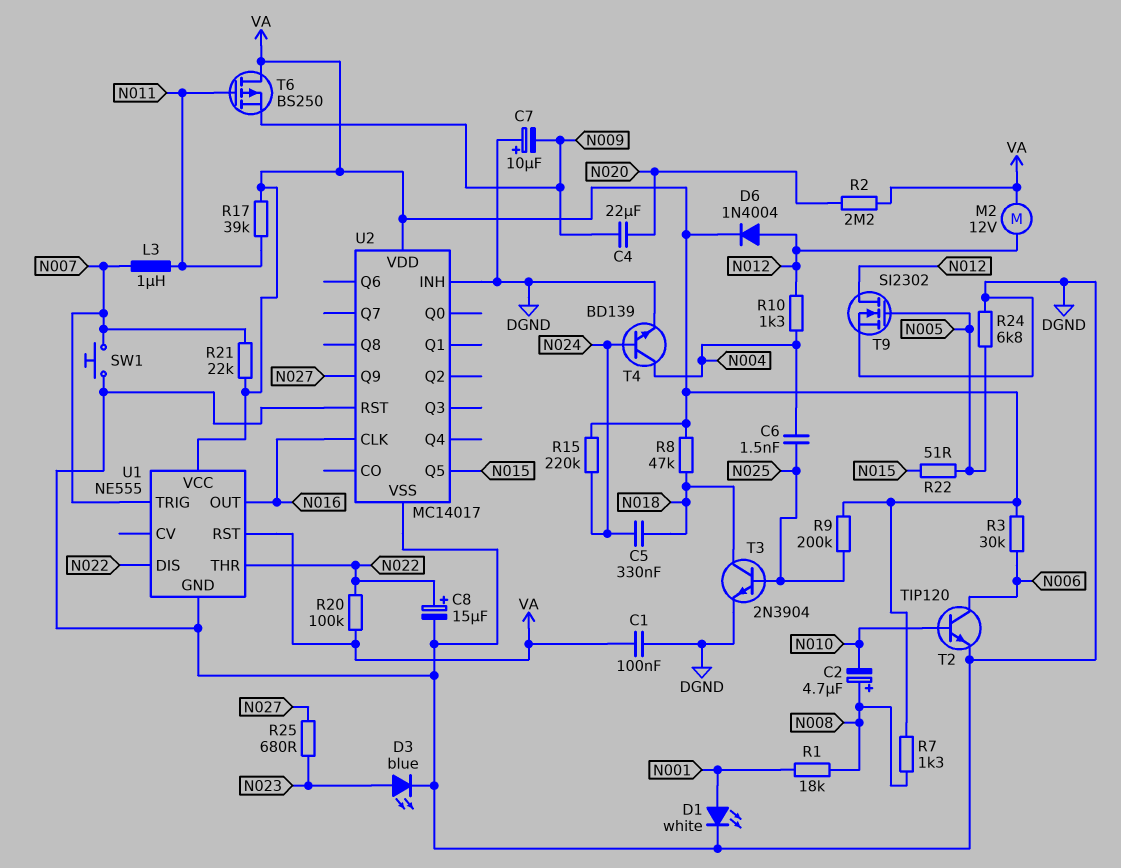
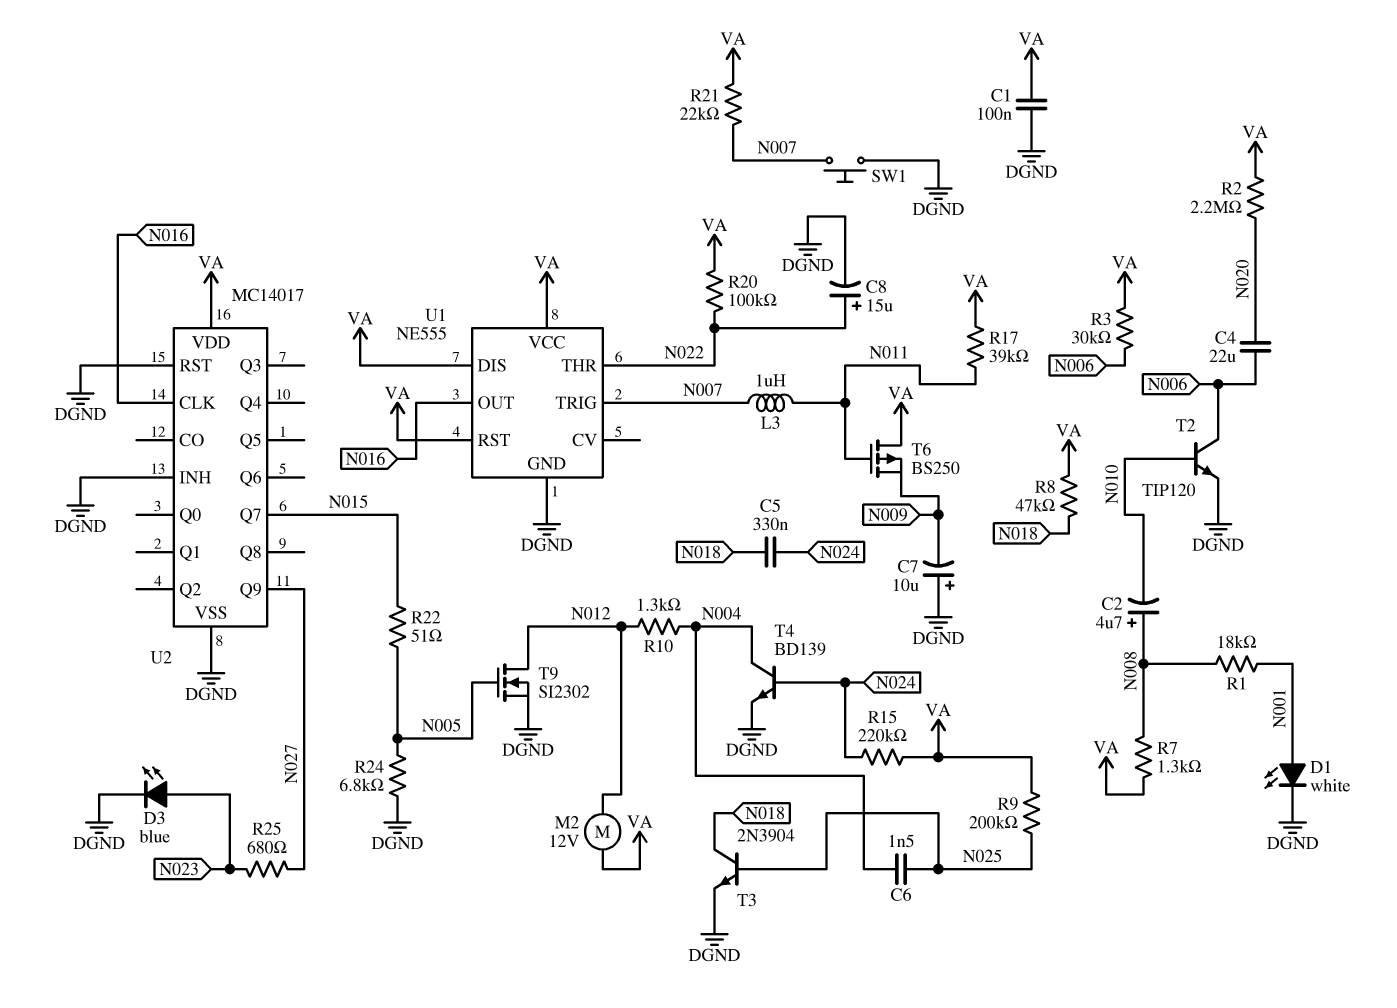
C4: 22uF (N009, N020) -> 22uF (N006, N020)
D6: diode 1N4004 (A N012, K VA) -> none
U1 pin DIS: N022 -> VA
U2 pin Q5: N015 -> none
U2 pin Q7: none -> N015

